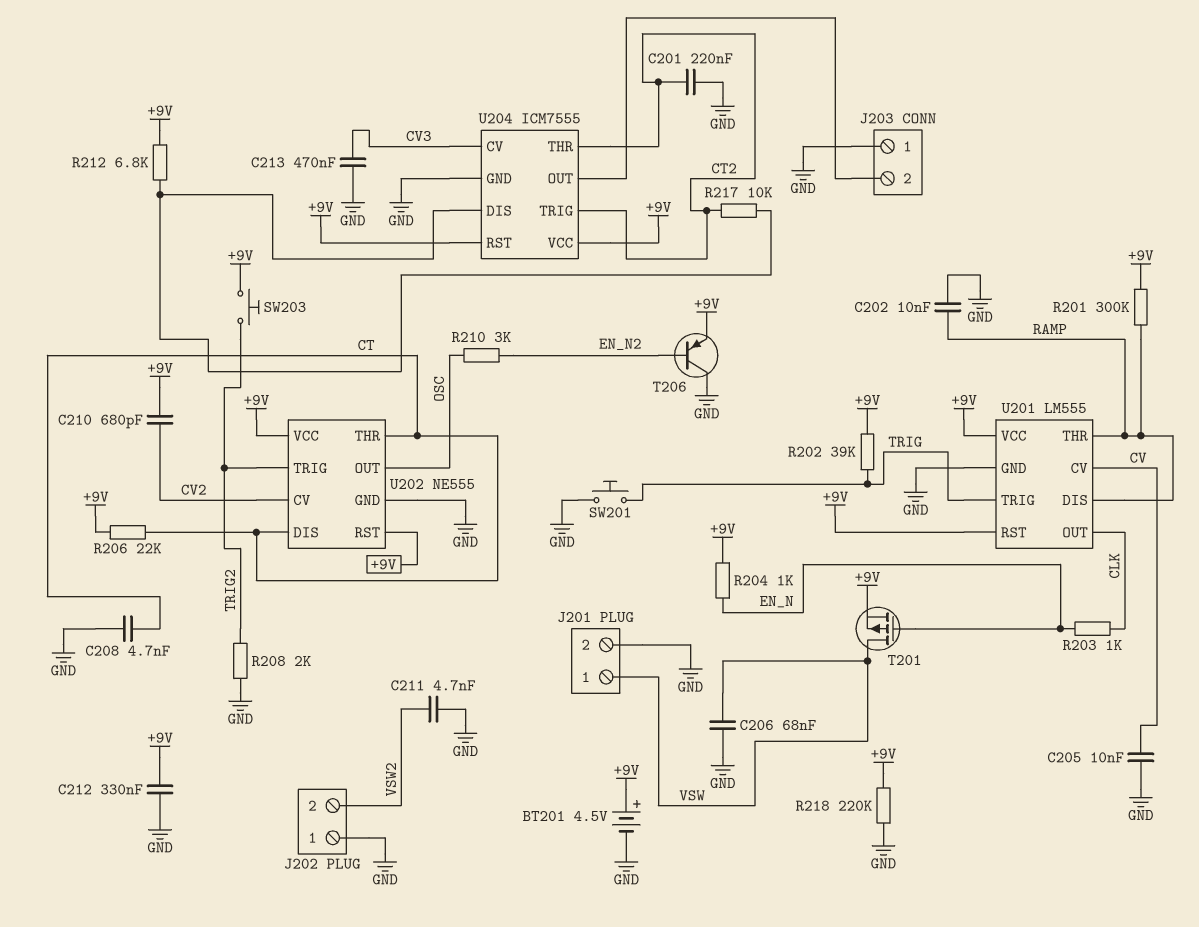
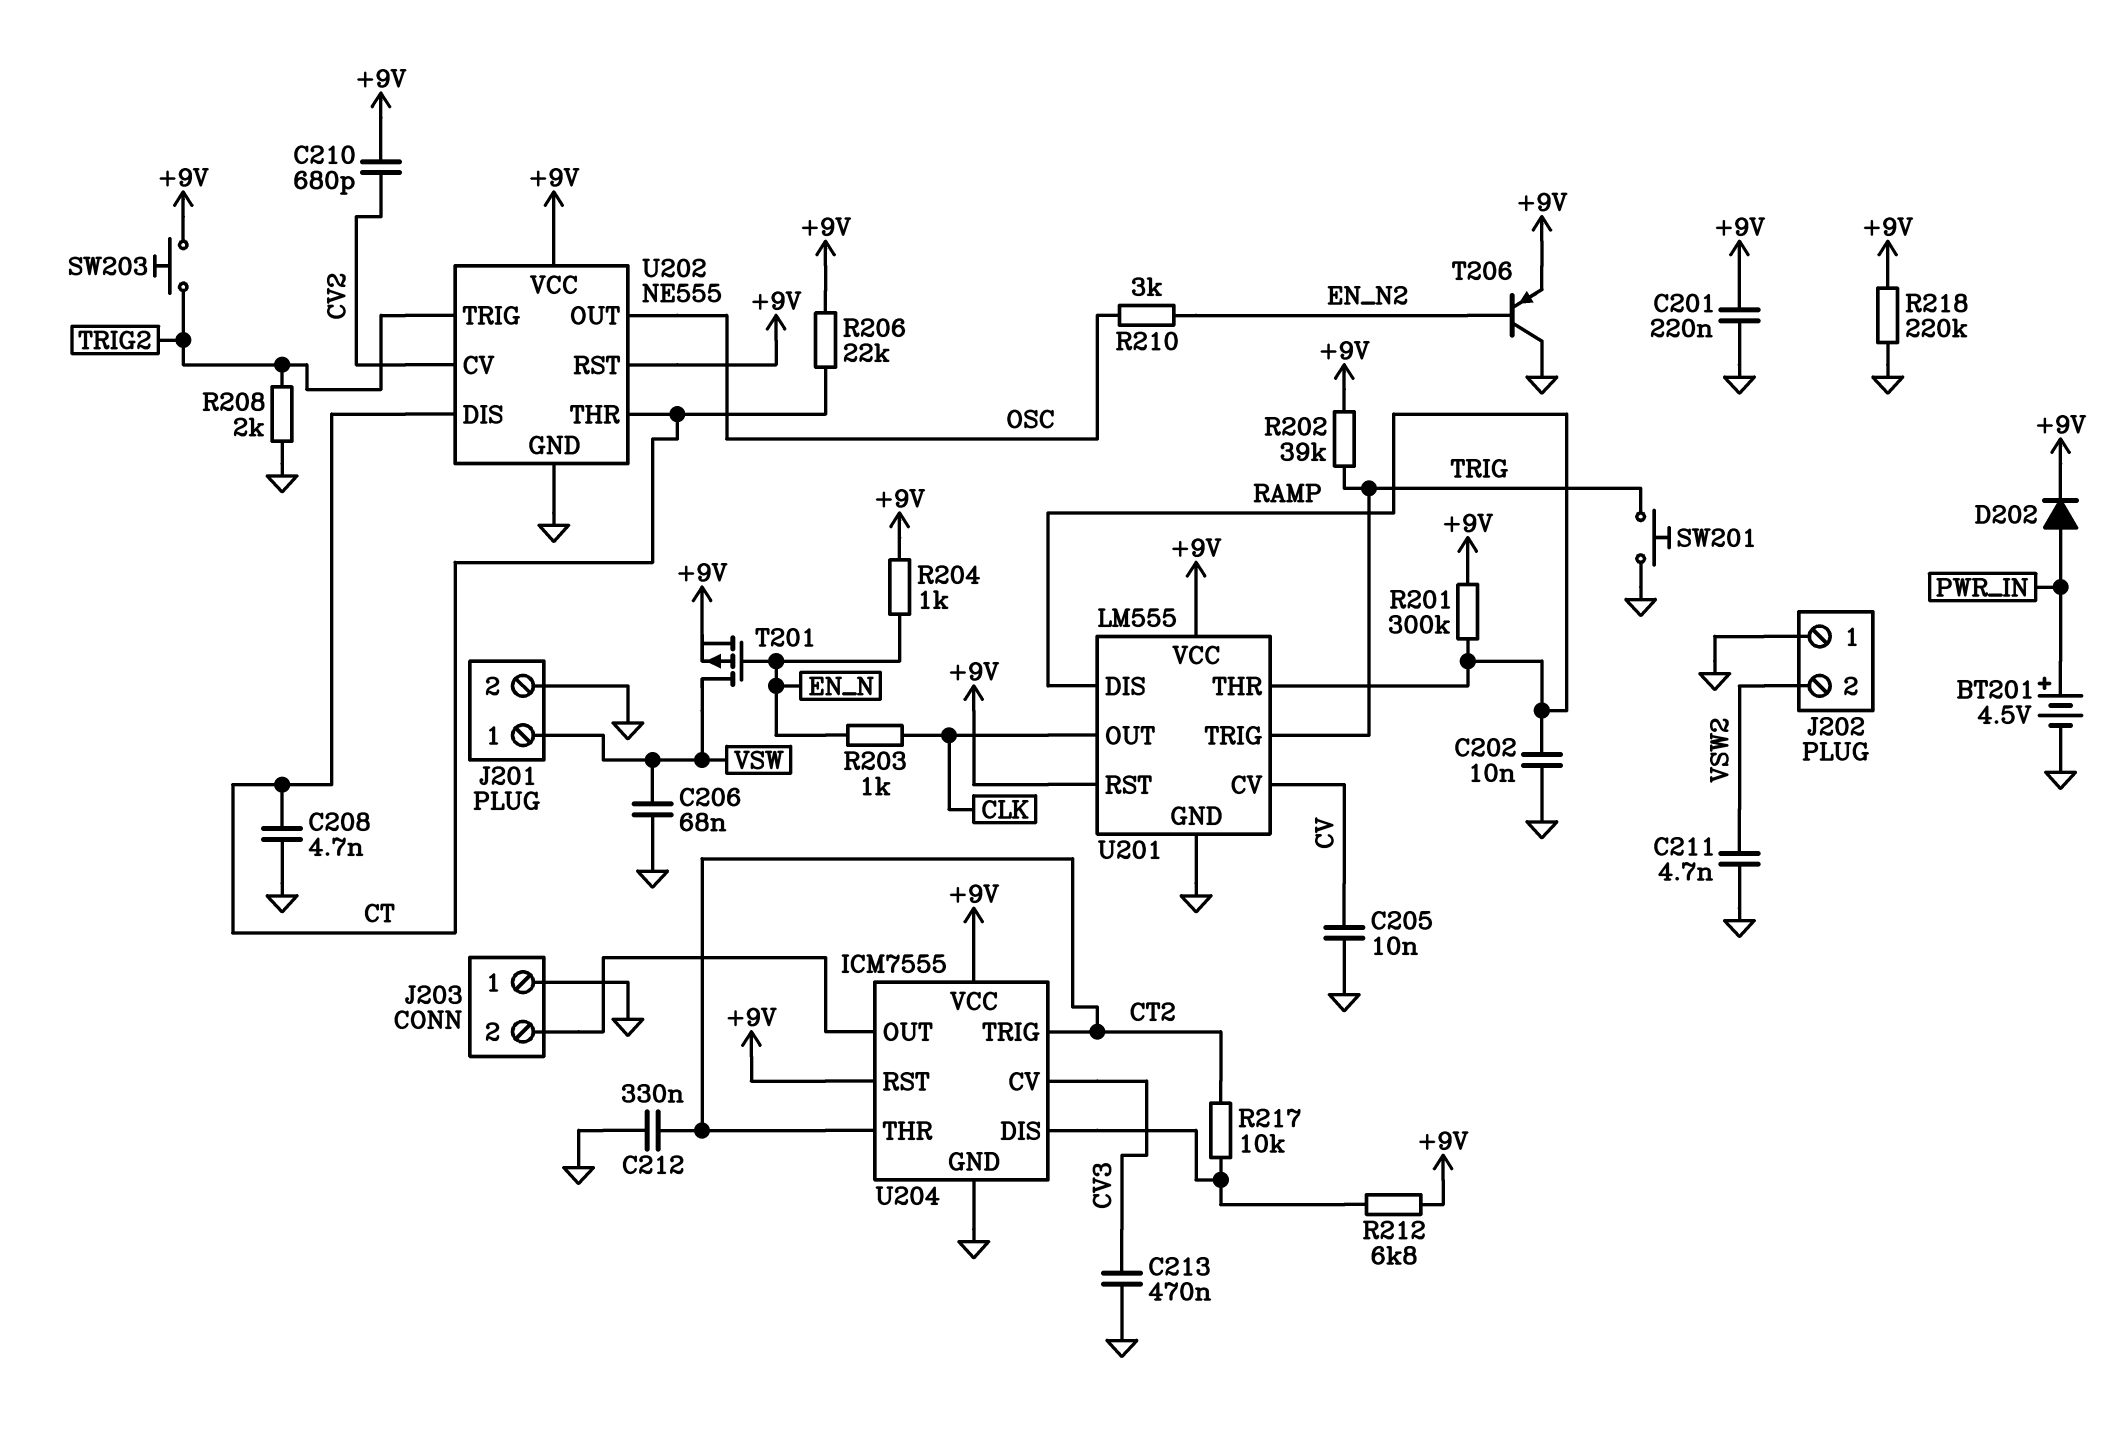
BT201: 4.5V (plus +9V, minus GND) -> 4.5V (plus PWR_IN, minus GND)
C201: 220nF (CT2, GND) -> 220nF (+9V, GND)
C212: 330nF (+9V, GND) -> 330nF (CT2, GND)
D202: none -> diode (A PWR_IN, K +9V)

